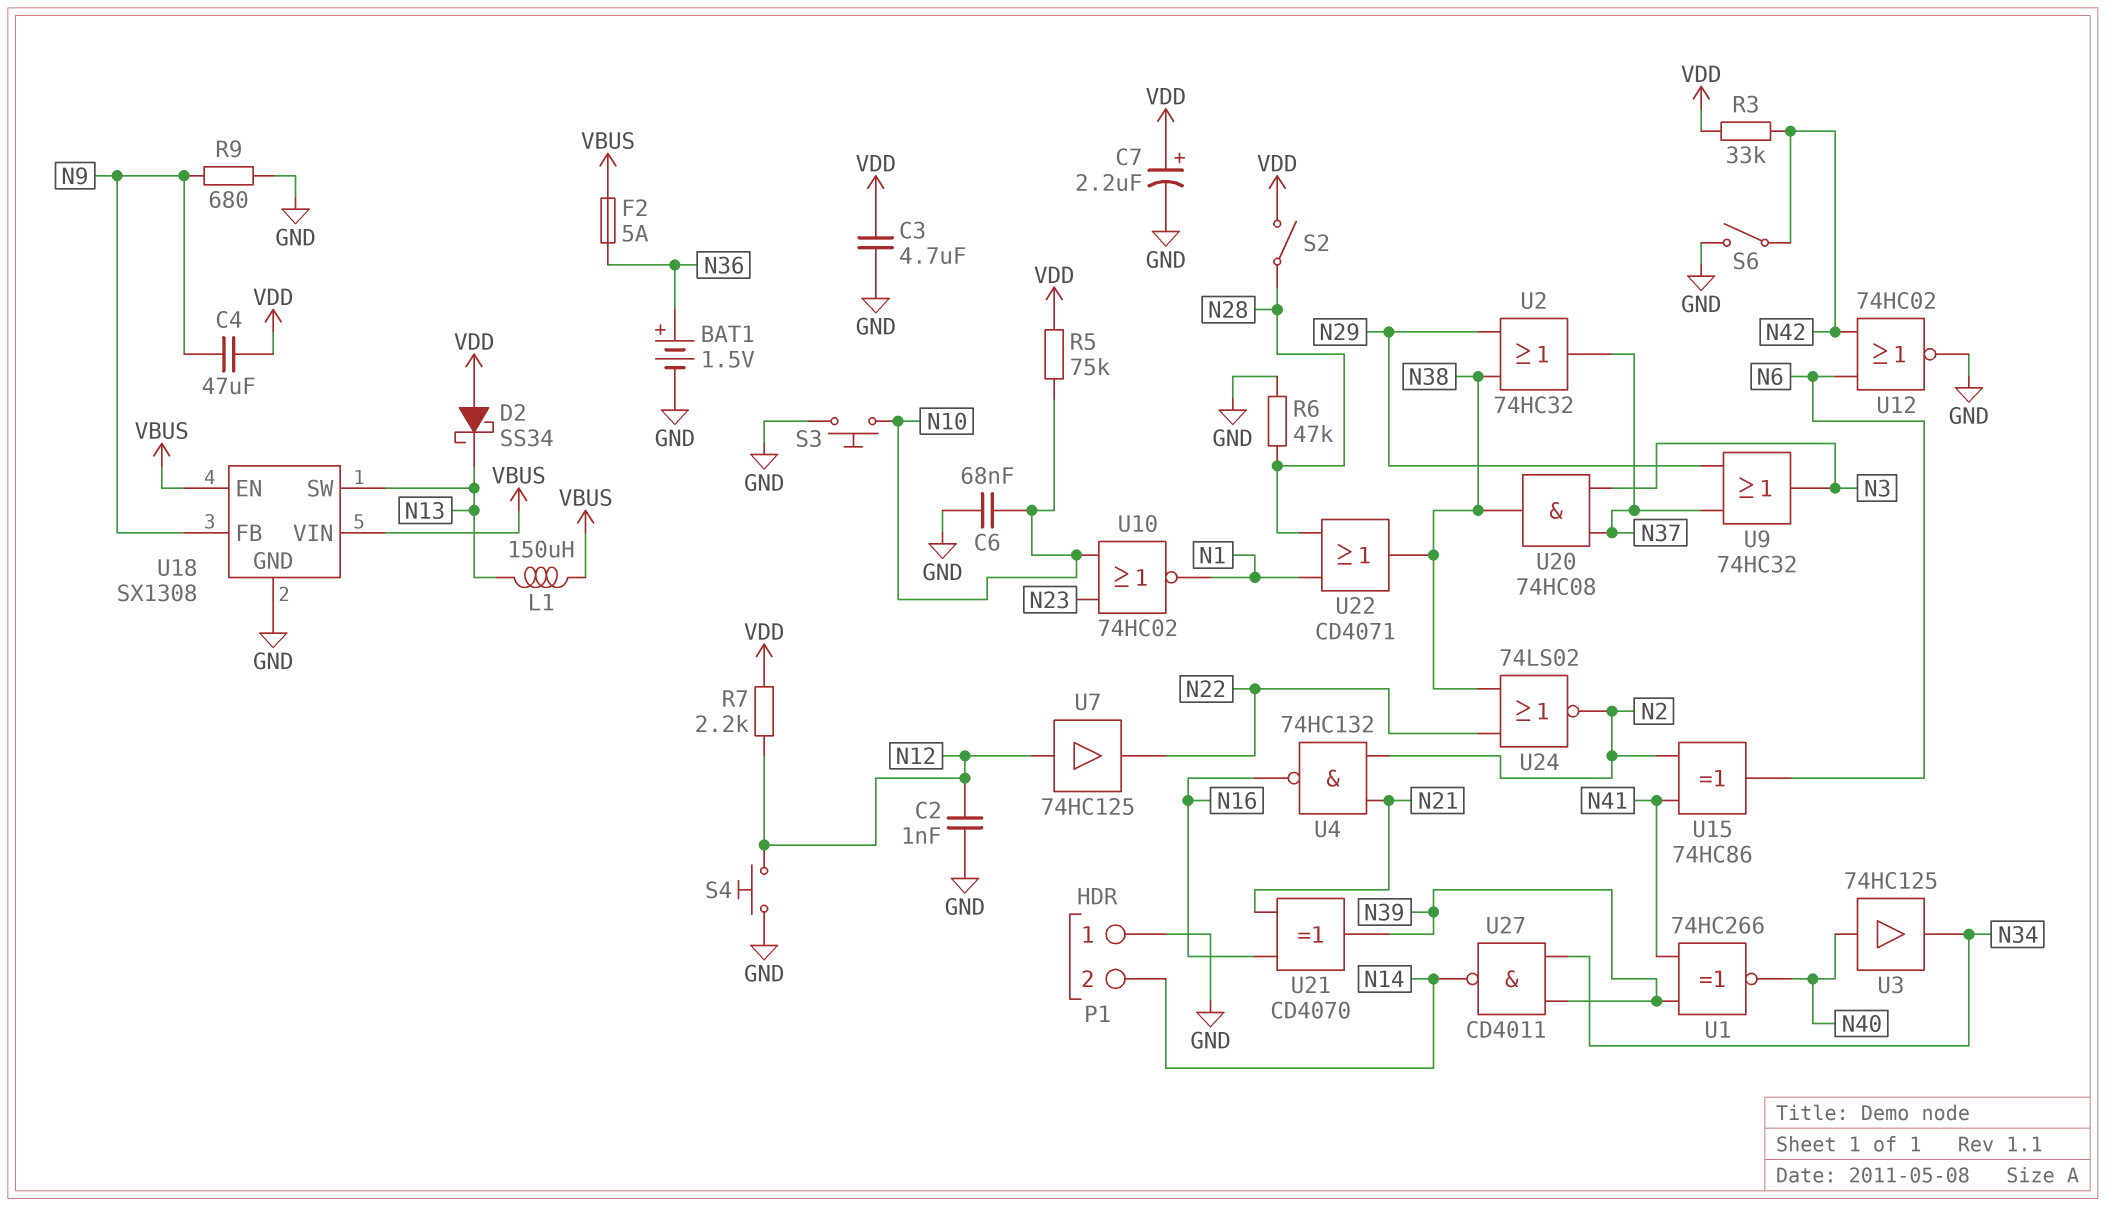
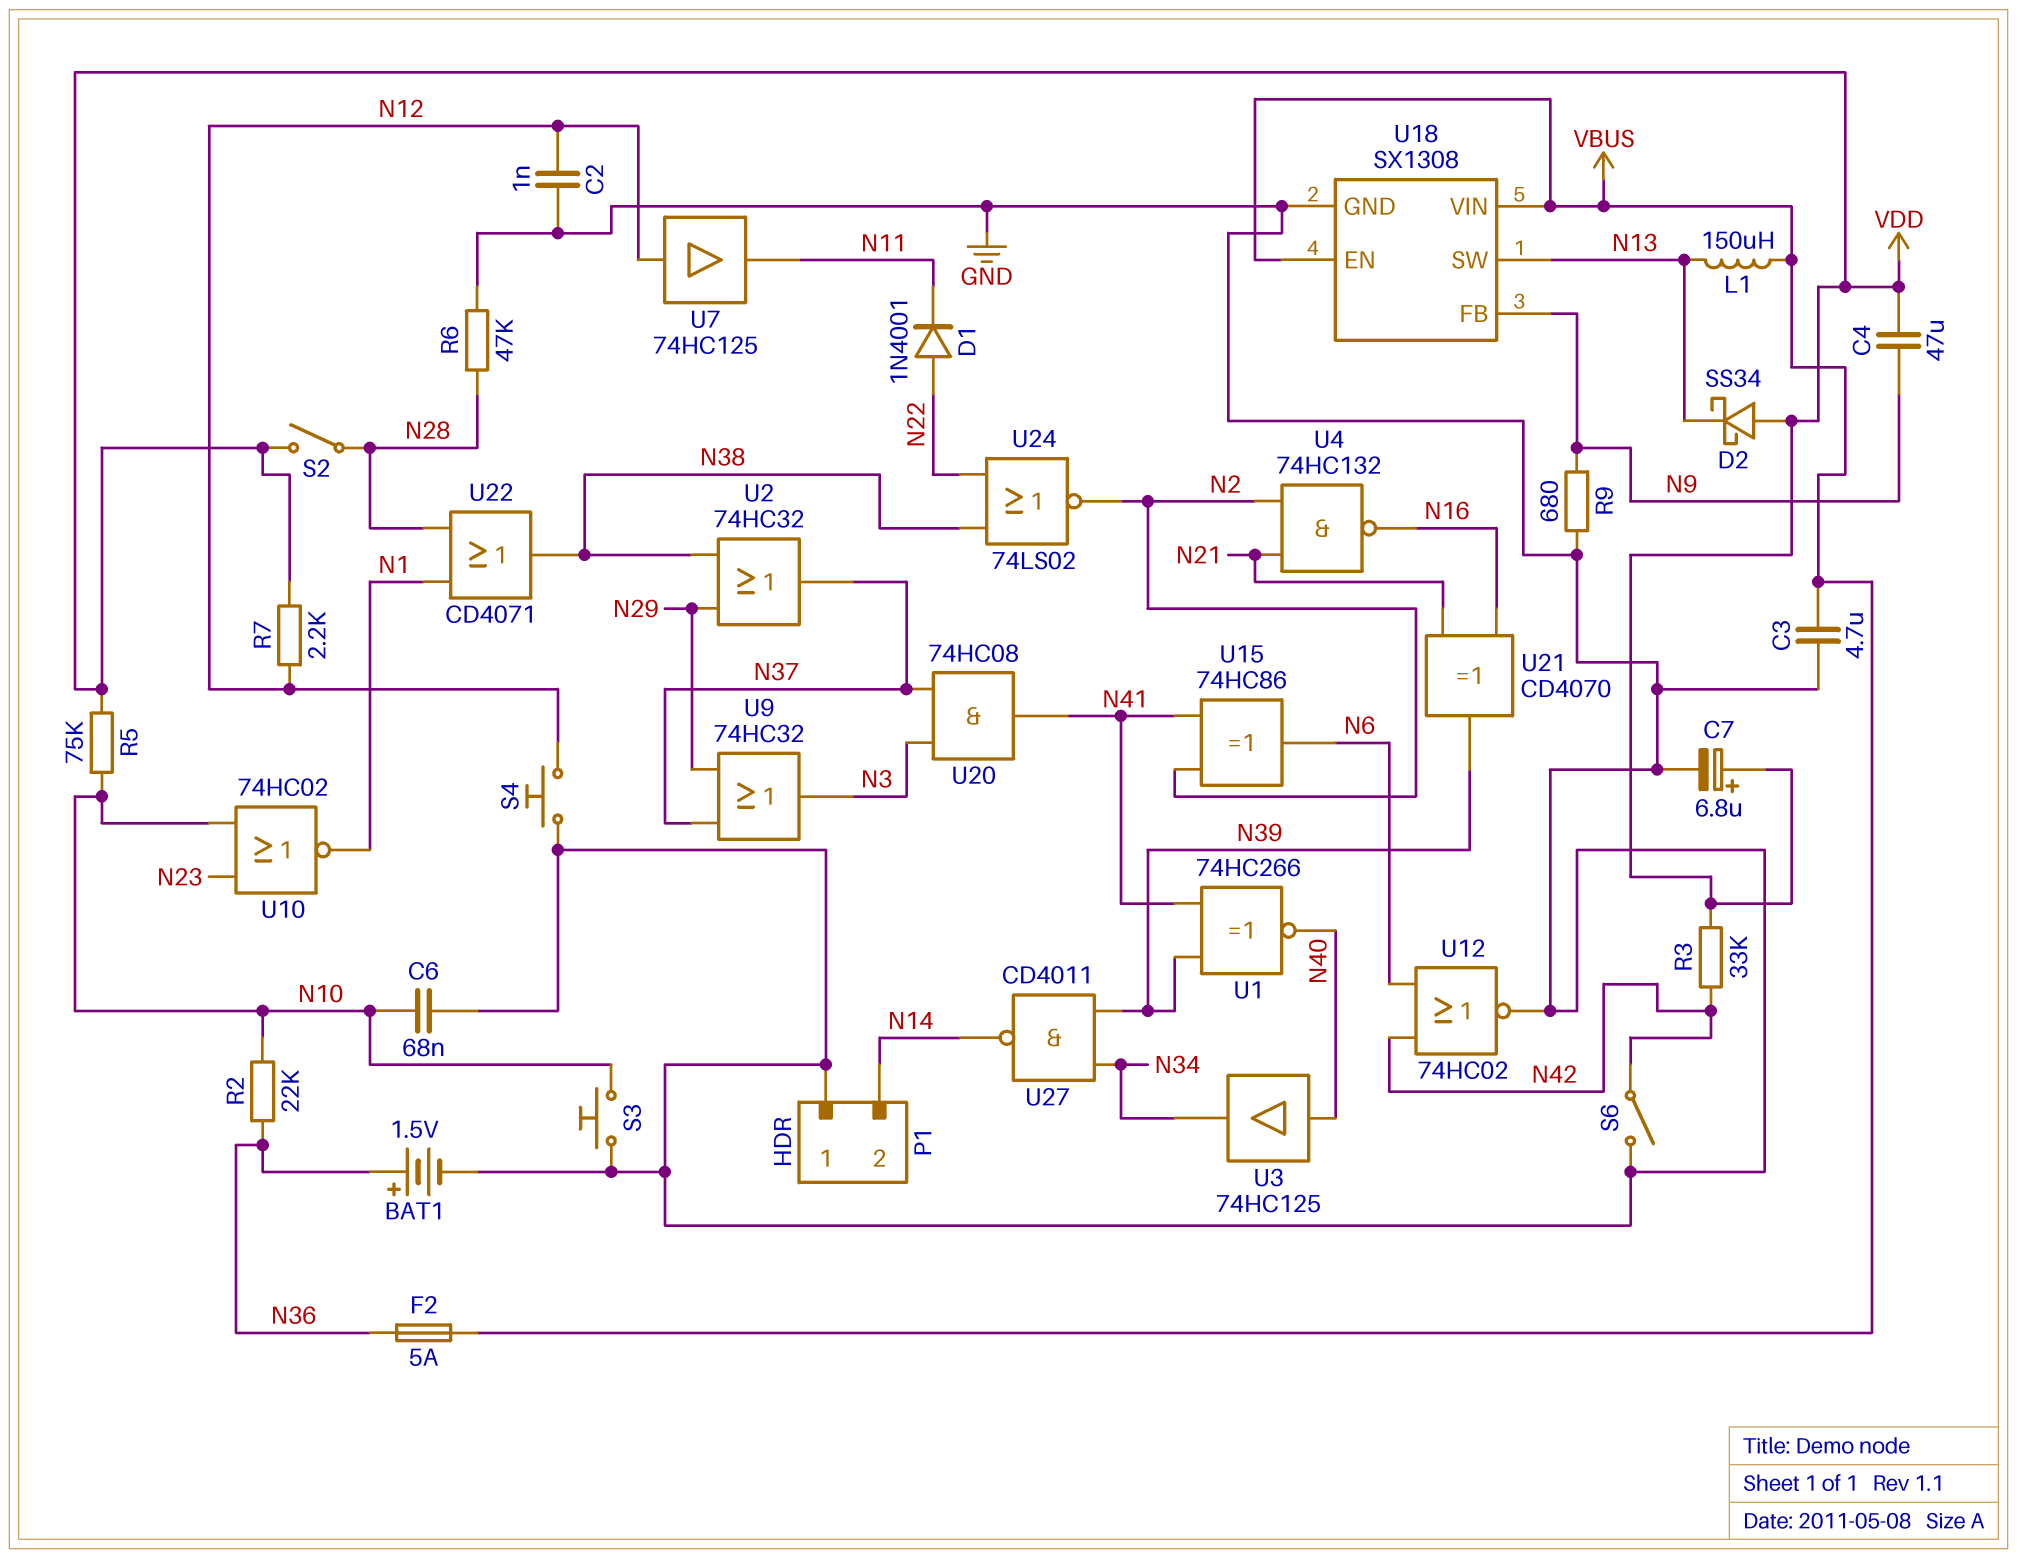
C3: 4.7uF (GND, VDD) -> 4.7uF (GND, VBUS)
C7: 2.2uF (plus VDD, minus GND) -> 6.8uF (plus VDD, minus GND)
D1: none -> diode 1N4001 (A N22, K N11)
R2: none -> 22k (N10, N36)
U7: buffer 74HC125 (in N12, out N22) -> buffer 74HC125 (in N12, out N11)
U20: AND 74HC08 (in N3, in N37, out N38) -> AND 74HC08 (in N3, in N37, out N41)

